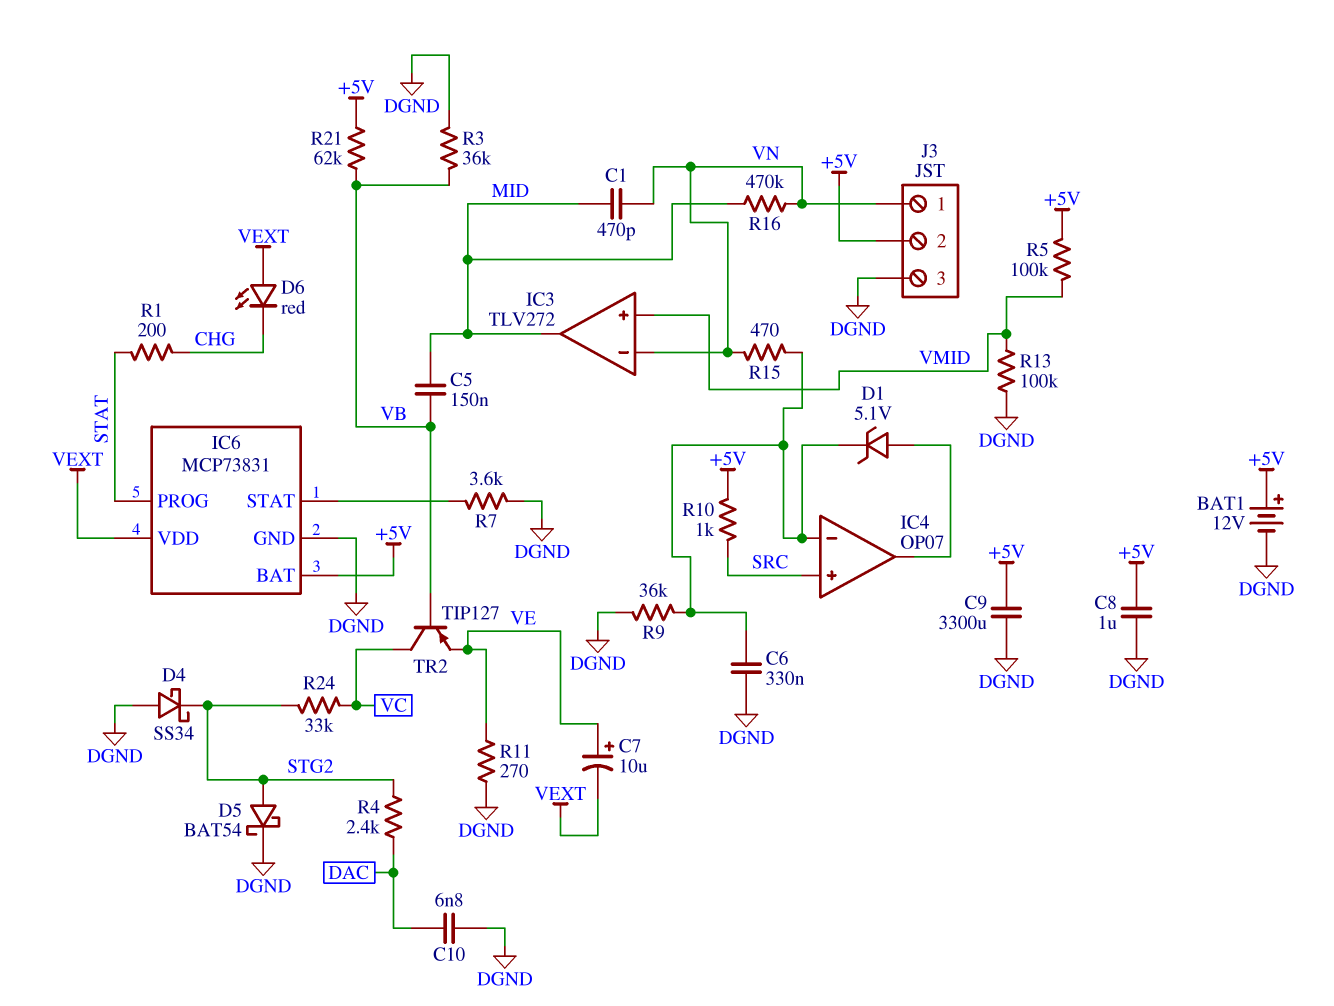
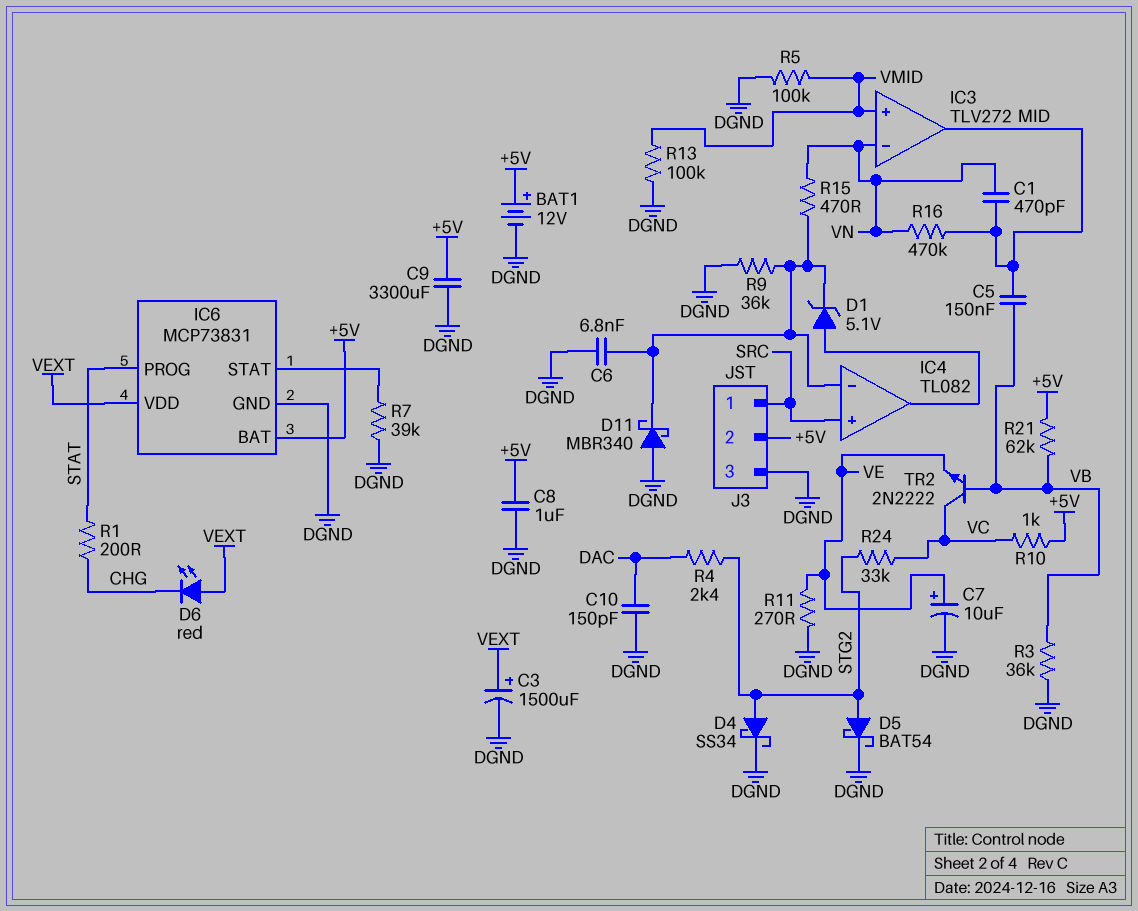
C3: none -> 1500uF (plus VEXT, minus DGND)
C6: 330nF (DGND, IC4/in-) -> 6.8nF (DGND, IC4/in-)
C7: 10uF (plus VE, minus VEXT) -> 10uF (plus VE, minus DGND)
C10: 6.8nF (DAC, DGND) -> 150pF (DAC, DGND)
D4: schottky SS34 (A DGND, K STG2) -> schottky SS34 (A STG2, K DGND)
D11: none -> schottky MBR340 (A DGND, K IC4/in-)
IC4: OP07 -> TL082
J3 pin 1: VN -> SRC
R5: 100k (+5V, VMID) -> 100k (DGND, VMID)
R7: 3.6k (DGND, IC6/STAT) -> 39k (DGND, IC6/STAT)
R10: 1k (+5V, SRC) -> 1k (+5V, VC)
TR2: PNP TIP127 (B VB, C VC, E VE) -> NPN 2N2222 (B VB, C VC, E VE)

